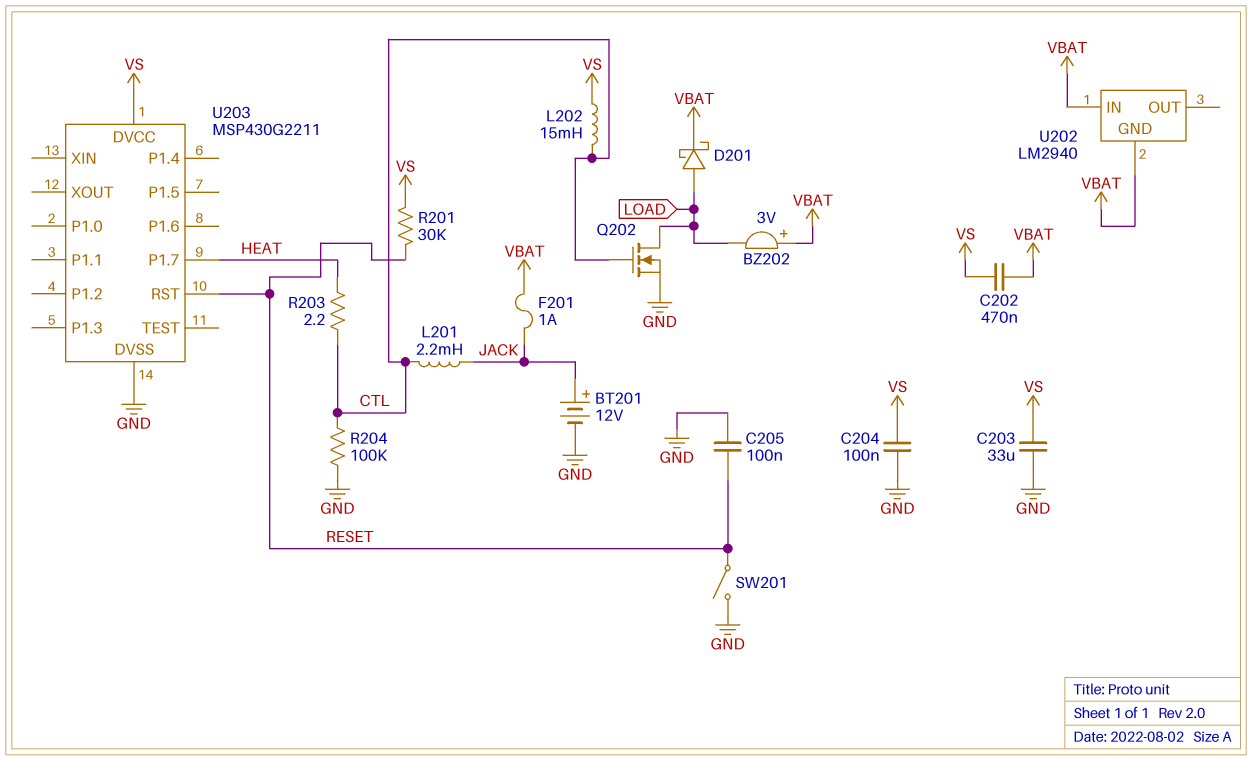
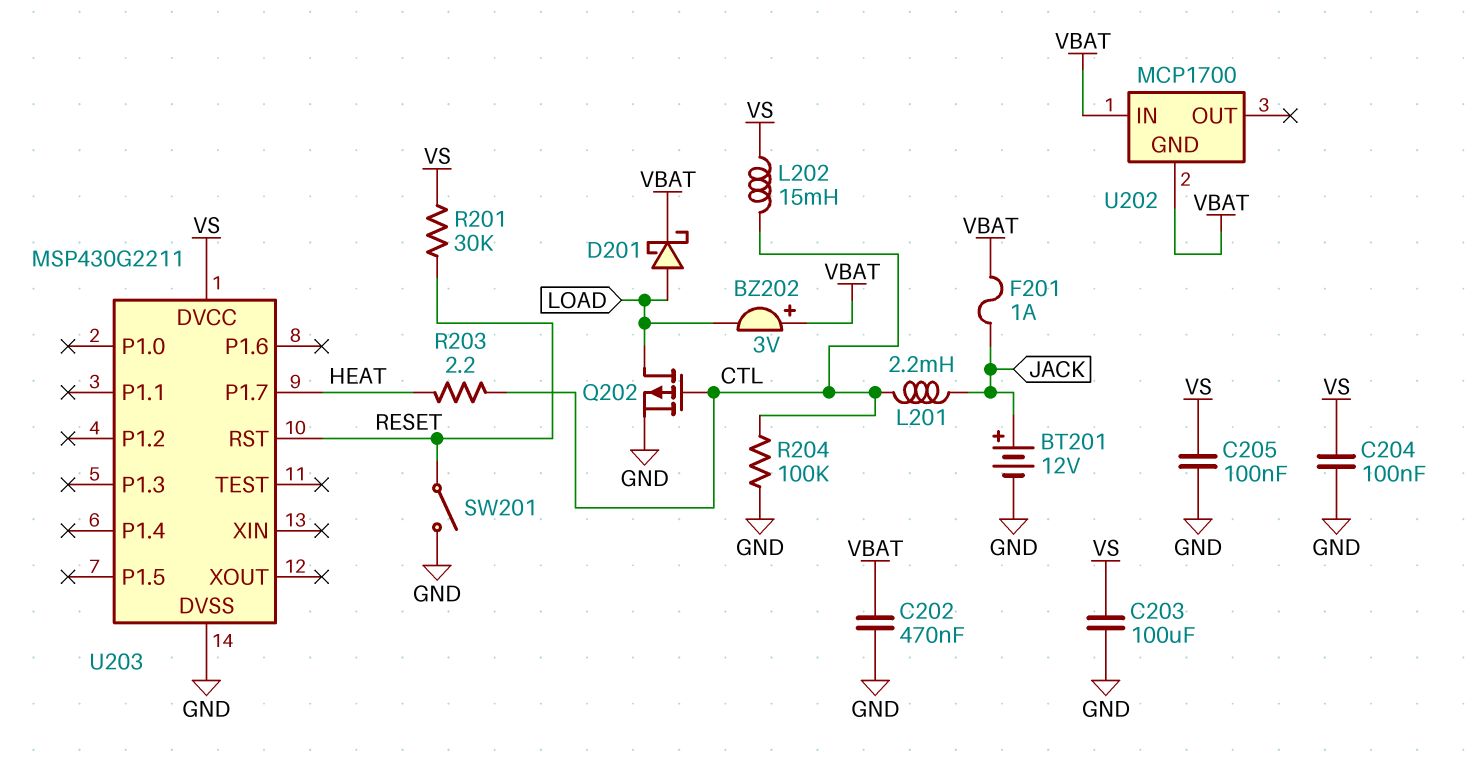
C202: 470nF (VBAT, VS) -> 470nF (GND, VBAT)
C203: 33uF (GND, VS) -> 100uF (GND, VS)
C205: 100nF (GND, RESET) -> 100nF (GND, VS)
Q202: NMOS (G CTL, D LOAD, S GND) -> PMOS (G CTL, D LOAD, S GND)
U202: LM2940 -> MCP1700

